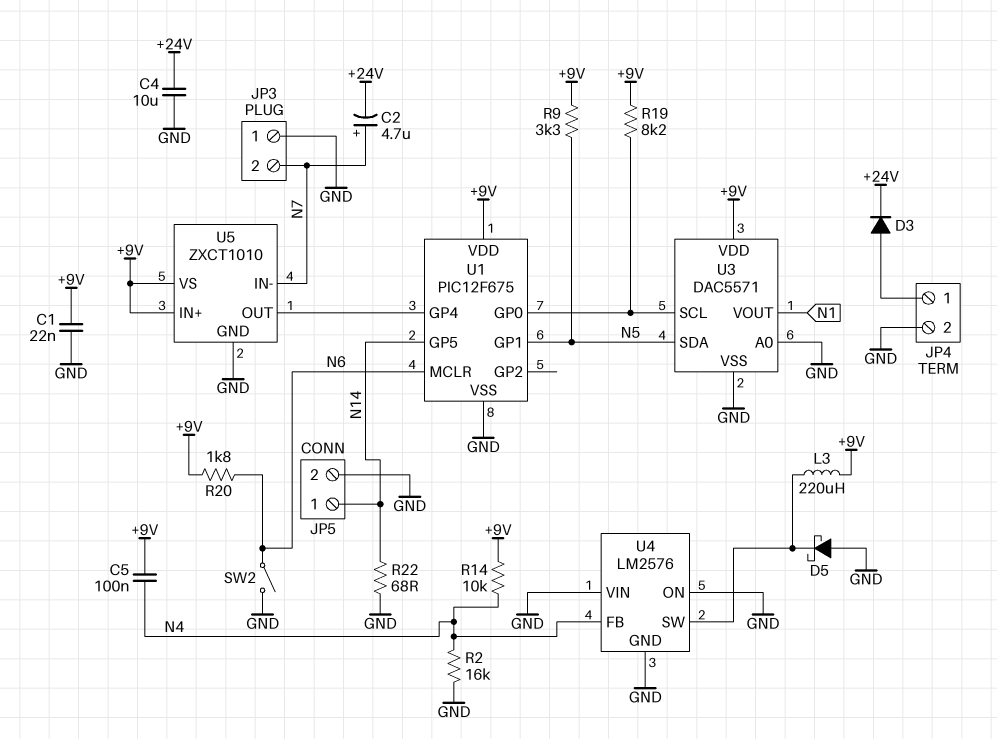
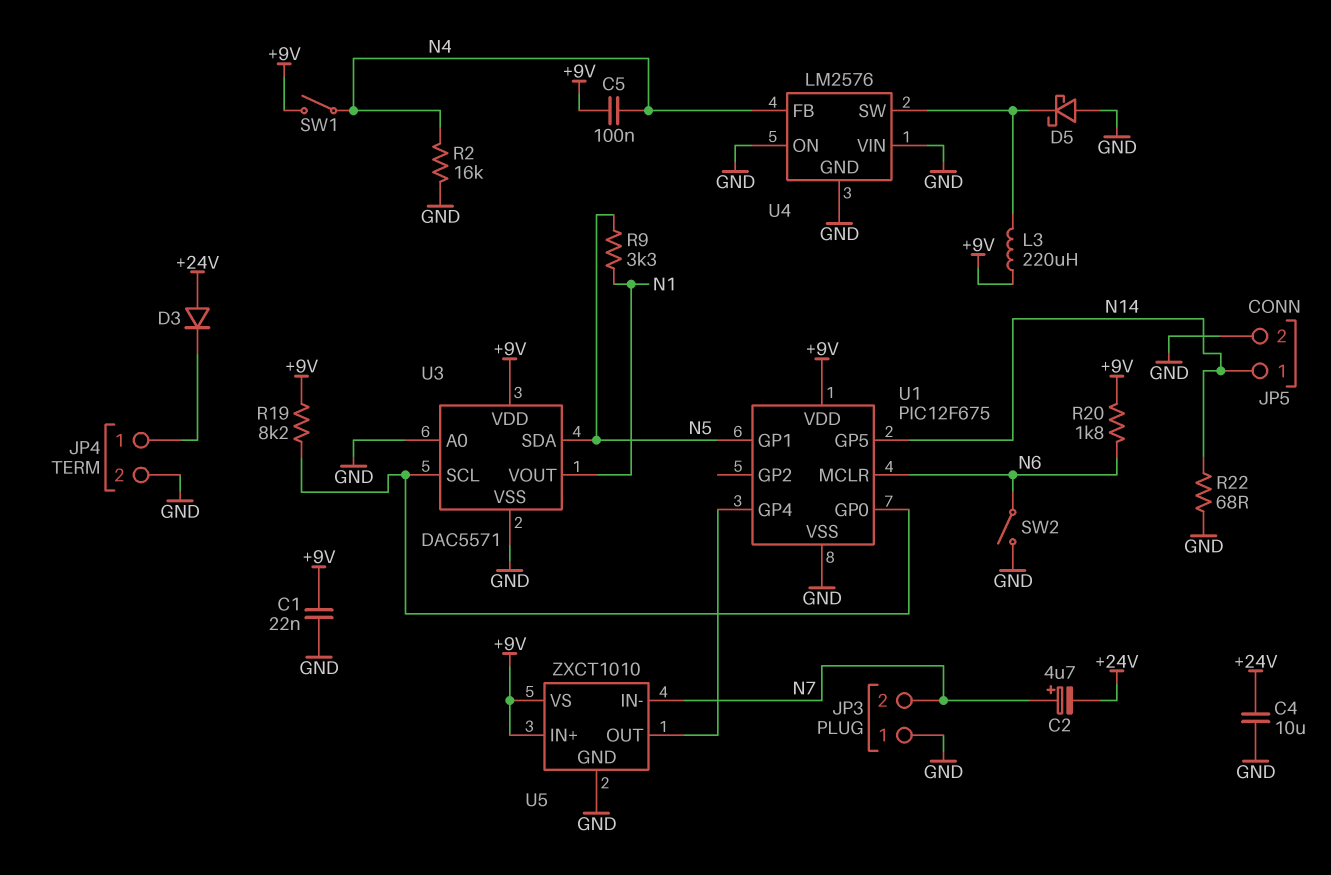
D3: diode (A JP4/1, K +24V) -> diode (A +24V, K JP4/1)
R9: 3.3k (+9V, N5) -> 3.3k (N1, N5)
R14: 10k (+9V, N4) -> none
SW1: none -> switch (+9V, N4)

